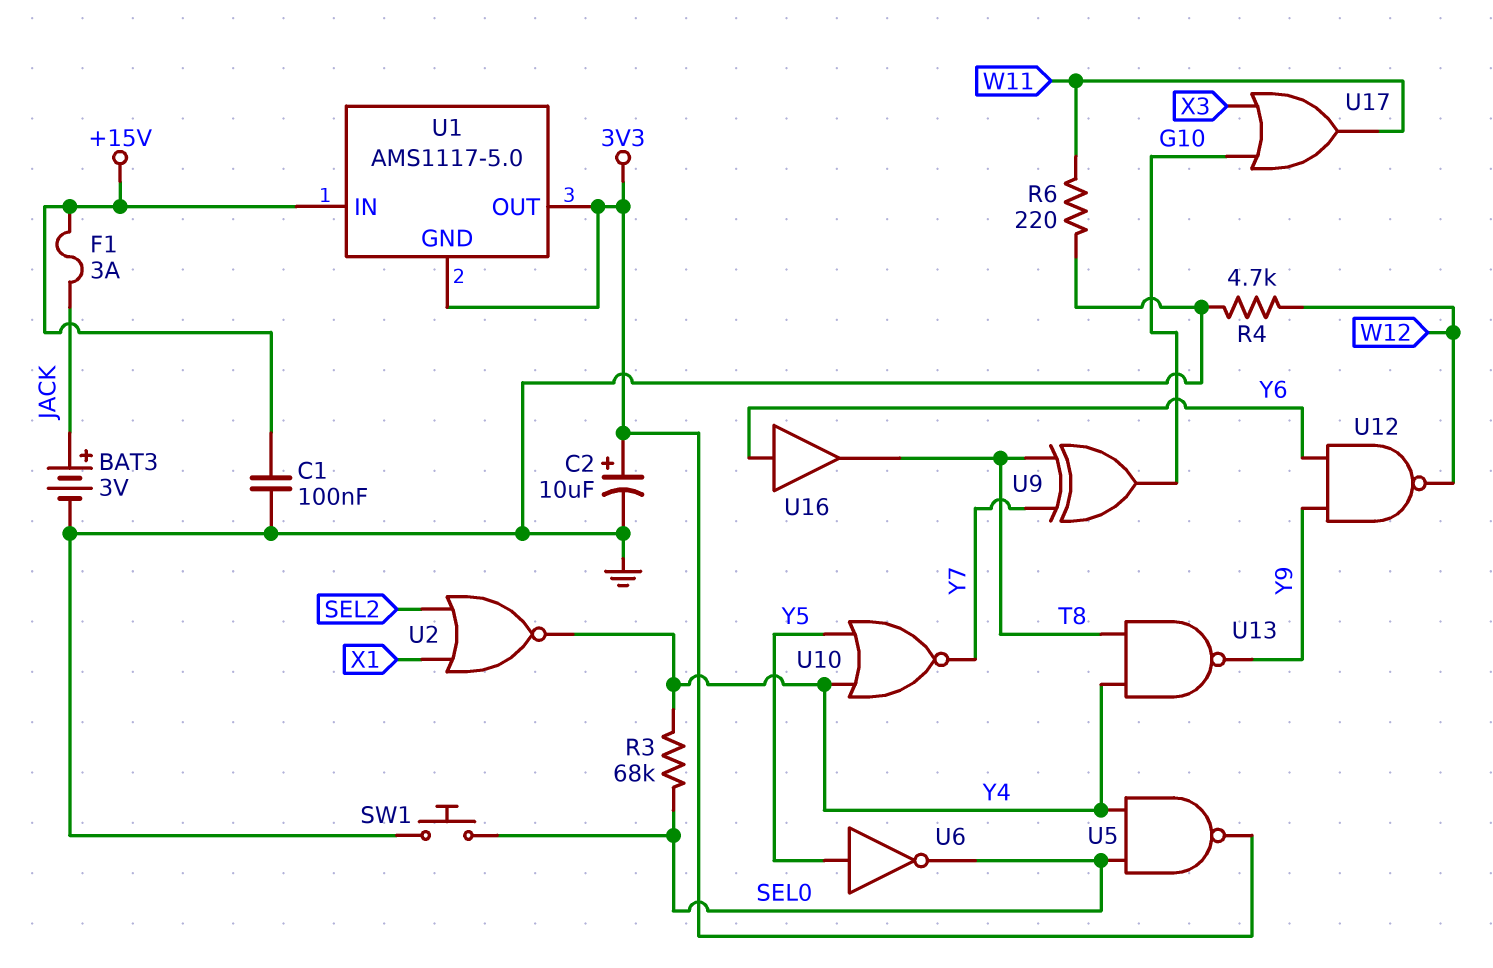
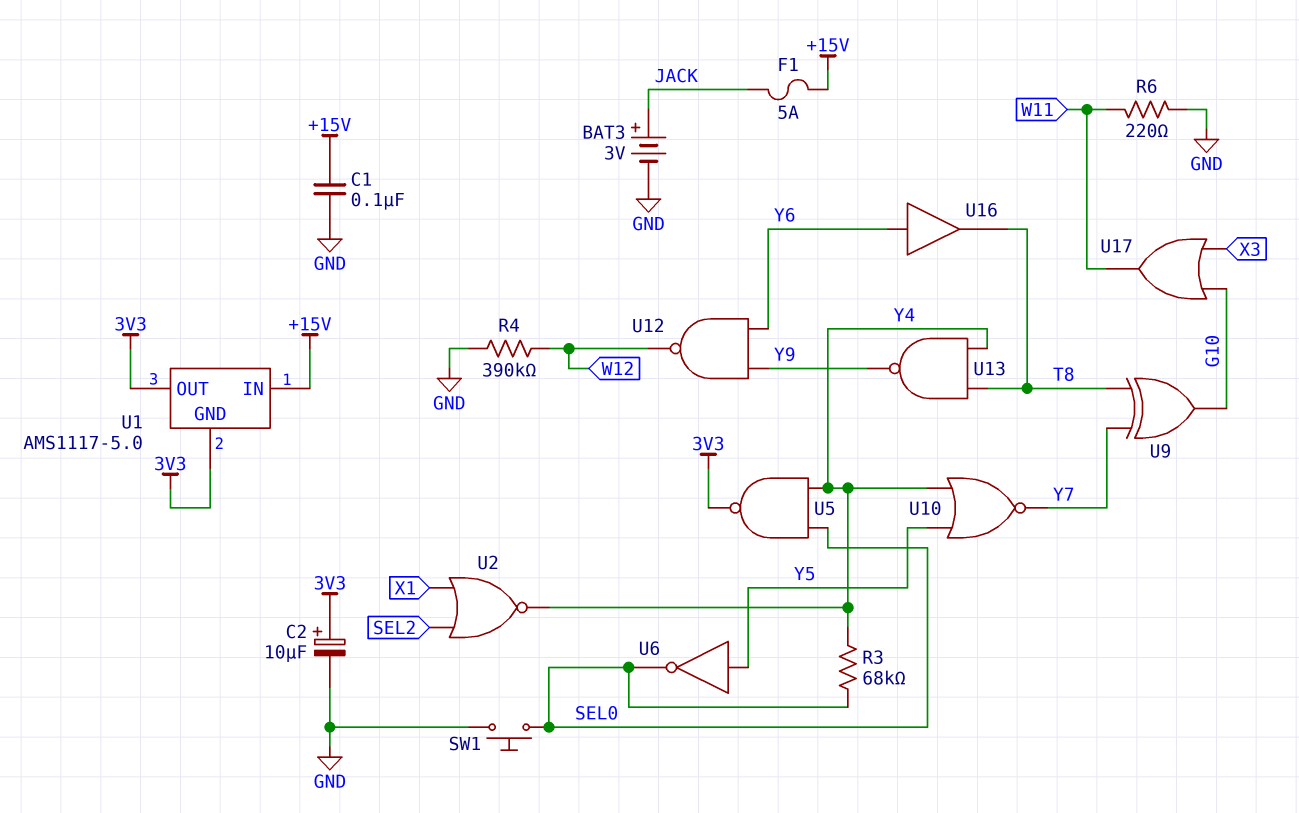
F1: 3A (+15V, JACK) -> 5A (+15V, JACK)
R4: 4.7k (GND, W12) -> 390k (GND, W12)

